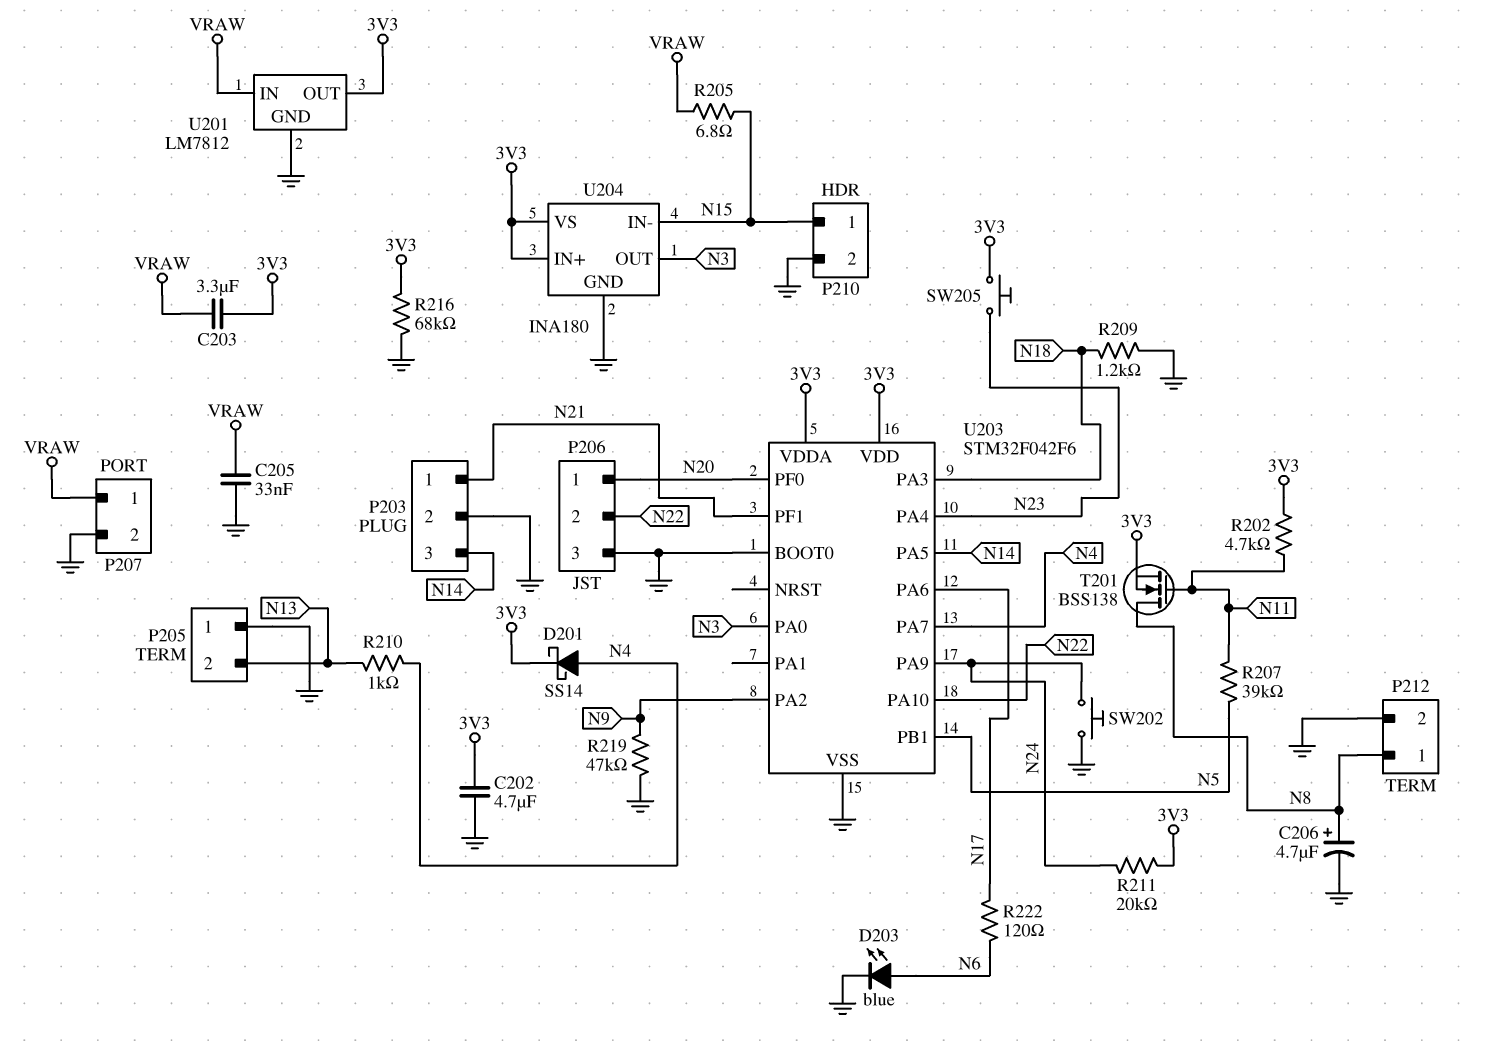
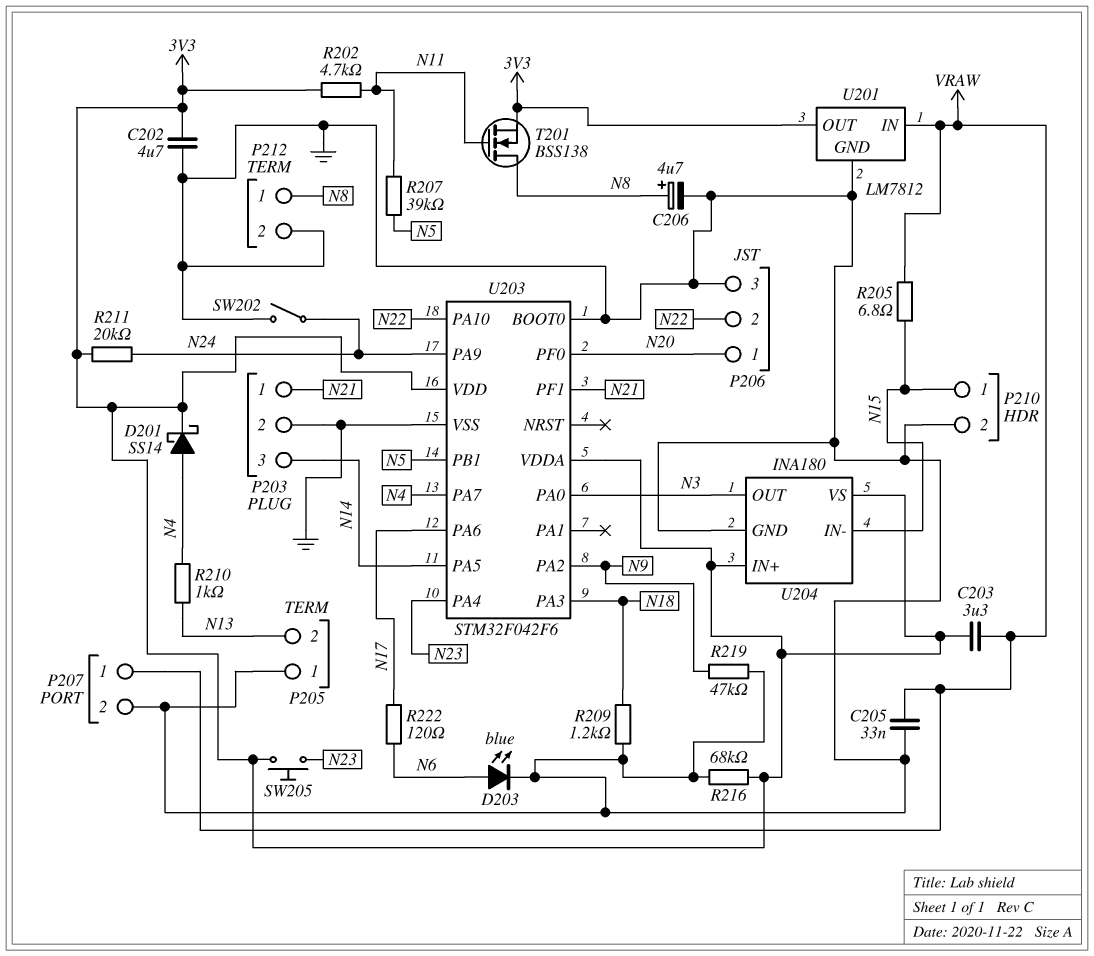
SW202: button (GND, N24) -> switch (GND, N24)

